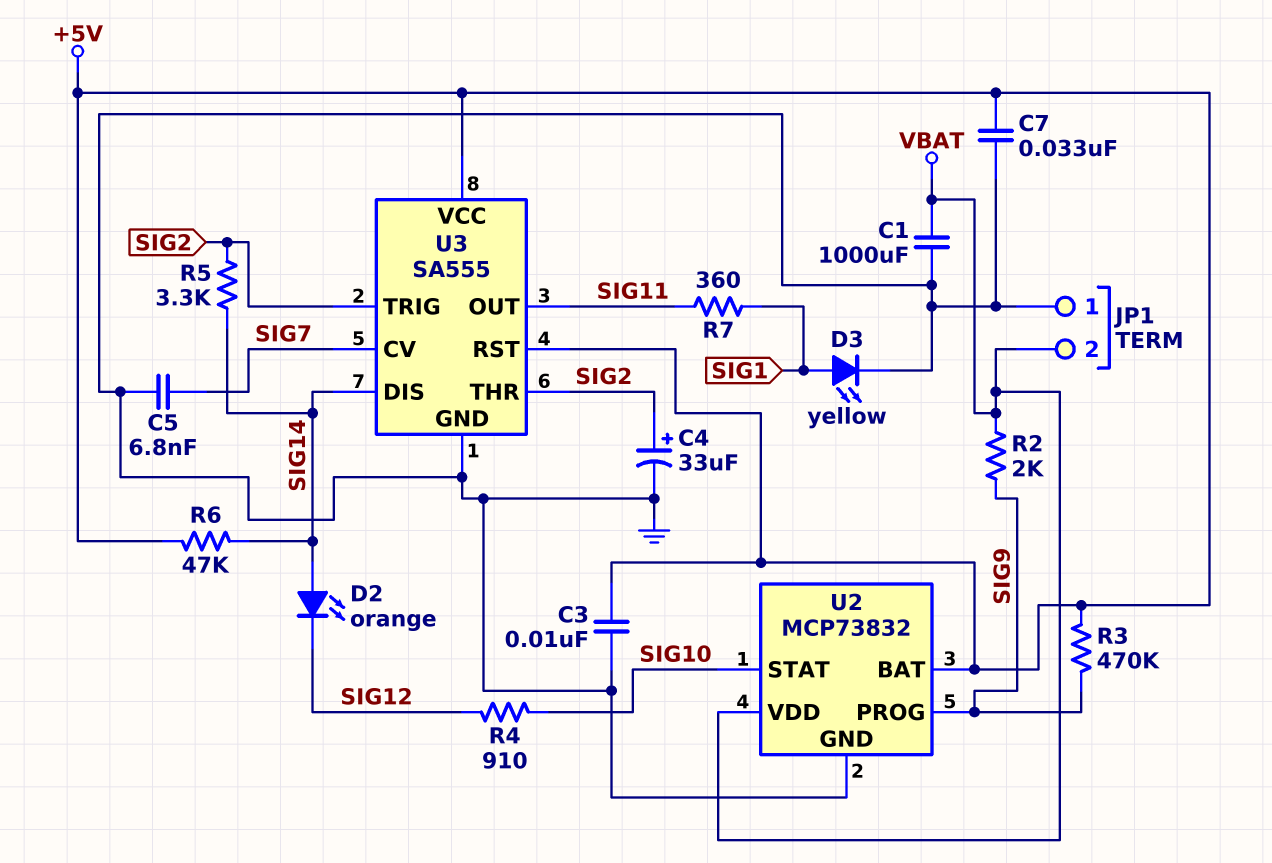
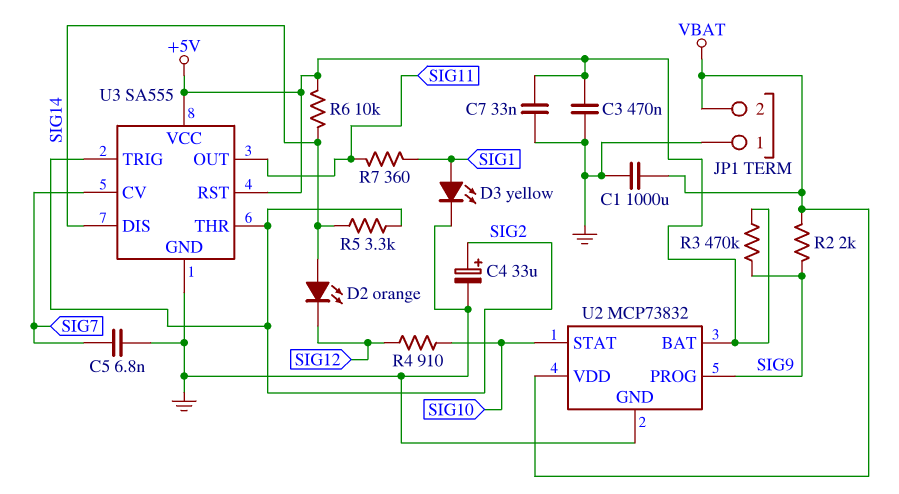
C3: 10nF (+5V, GND) -> 470nF (+5V, GND)
R6: 47k (+5V, SIG14) -> 10k (+5V, SIG14)

